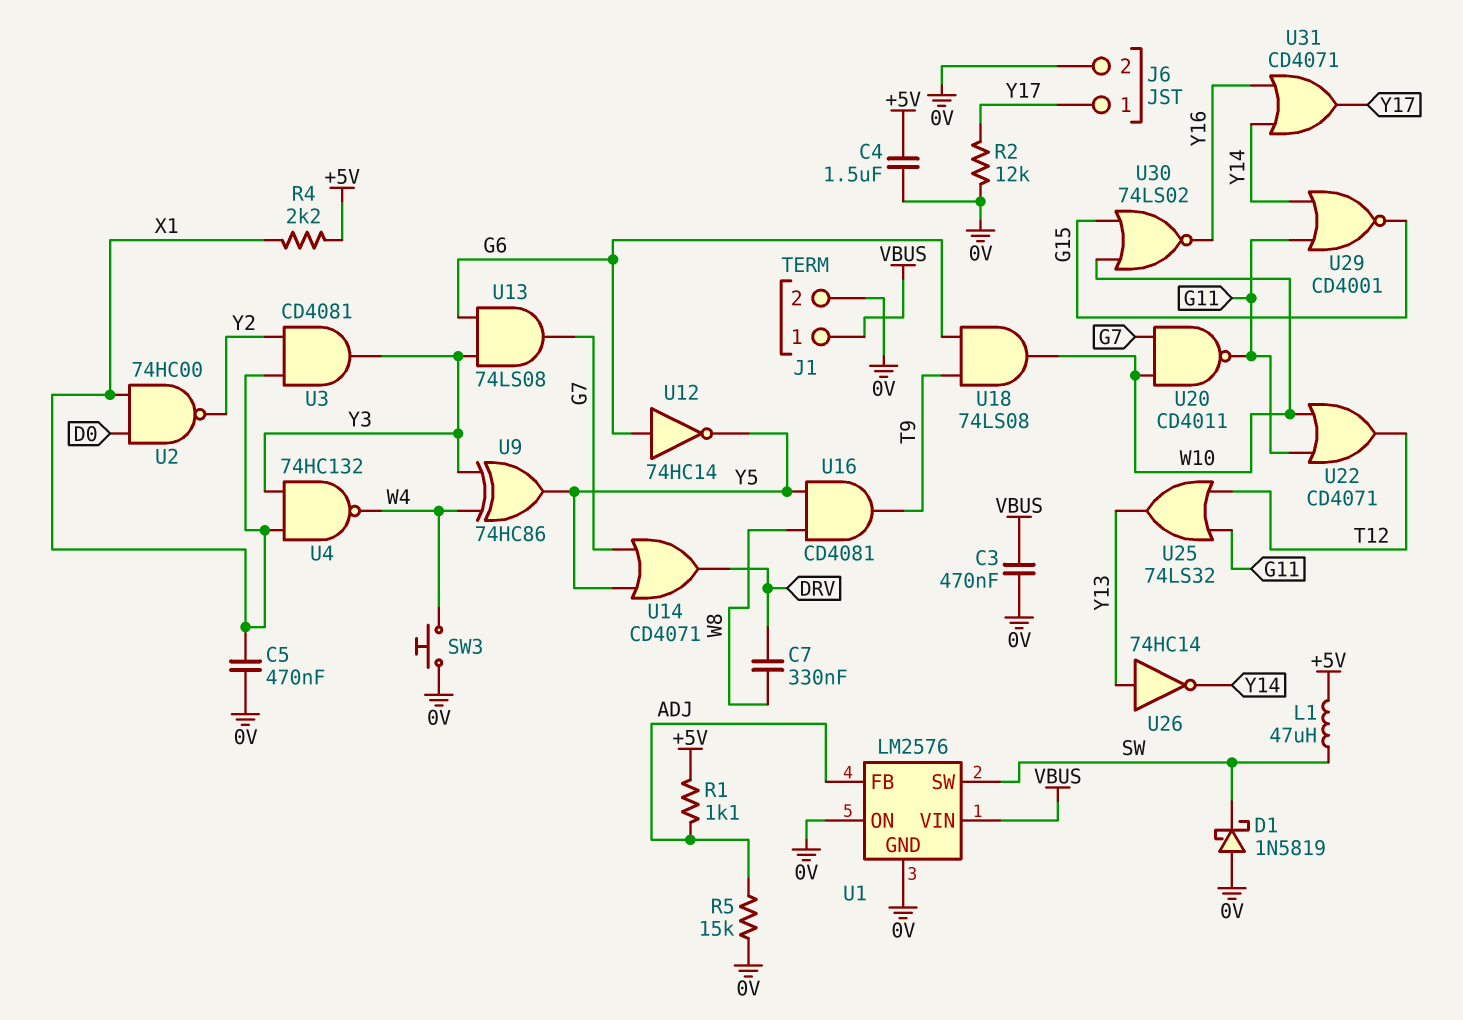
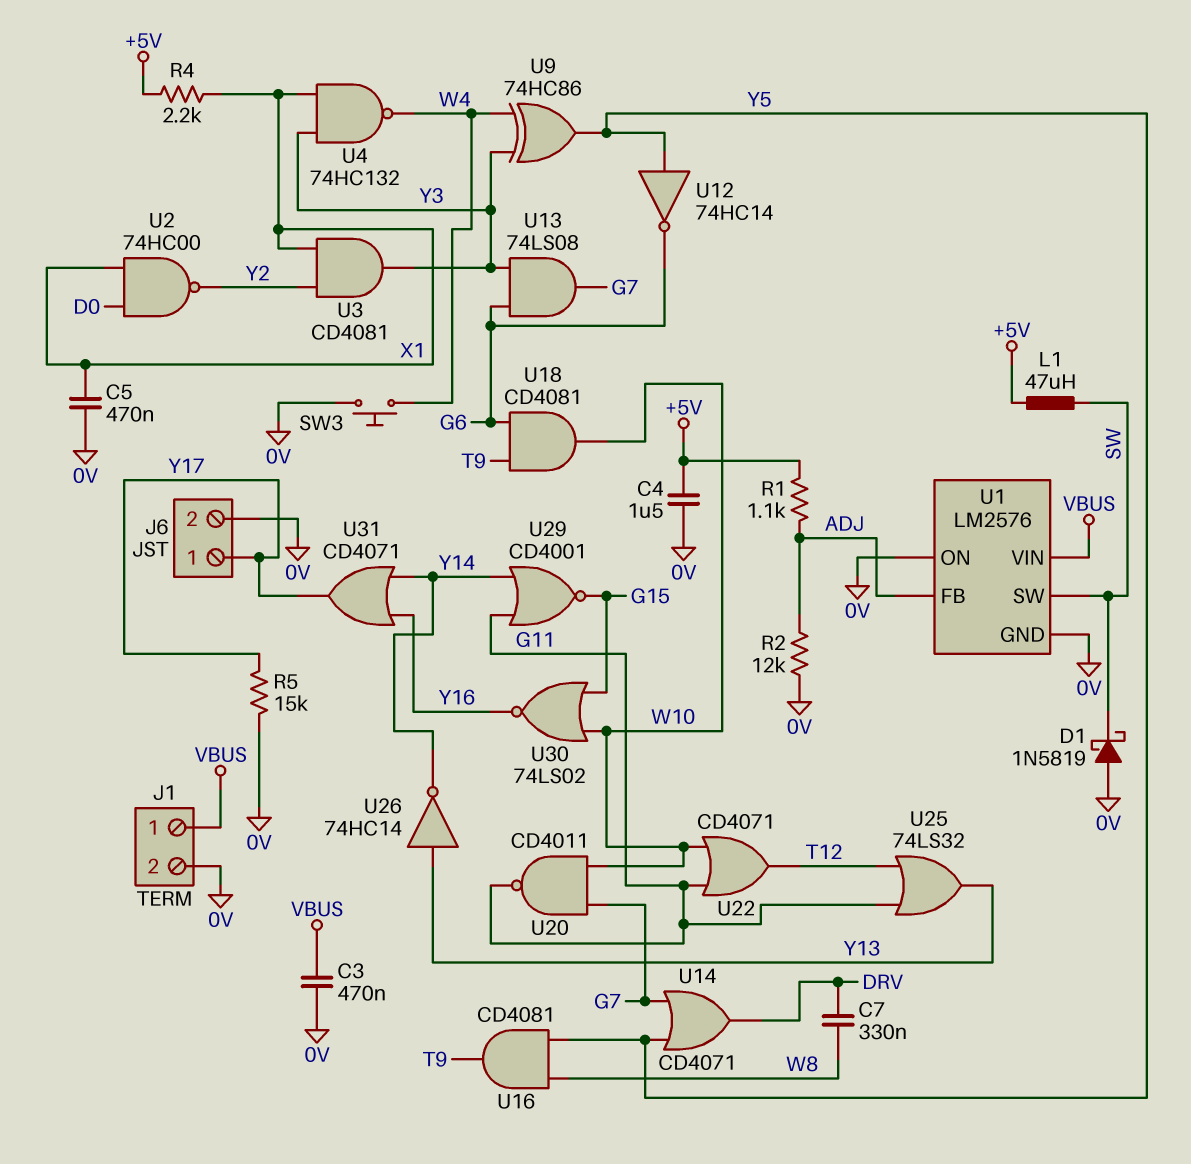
R2: 12k (0V, Y17) -> 12k (0V, ADJ)
R5: 15k (0V, ADJ) -> 15k (0V, Y17)
U12: NOT 74HC14 (in G6, out Y5) -> NOT 74HC14 (in Y5, out G6)
U18: AND 74LS08 (in G6, in T9, out W10) -> AND CD4081 (in G6, in T9, out W10)

